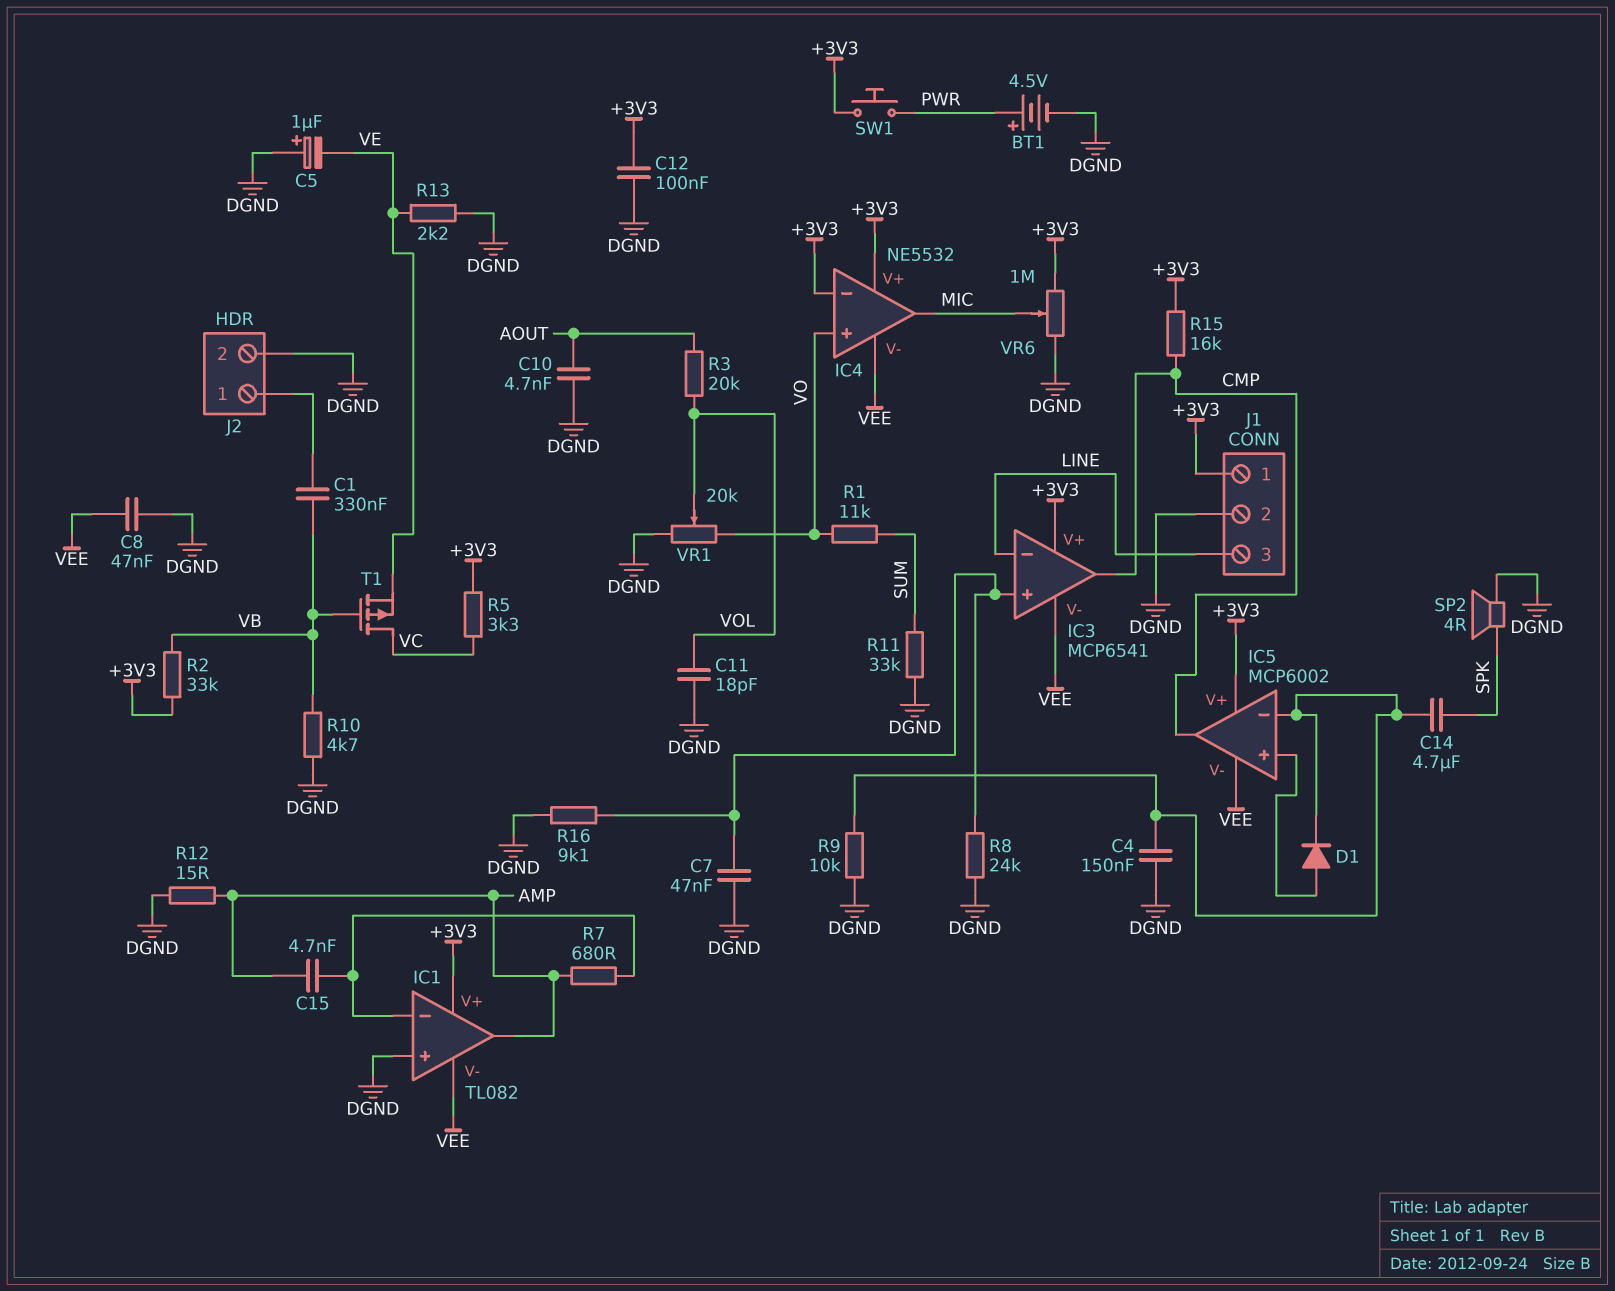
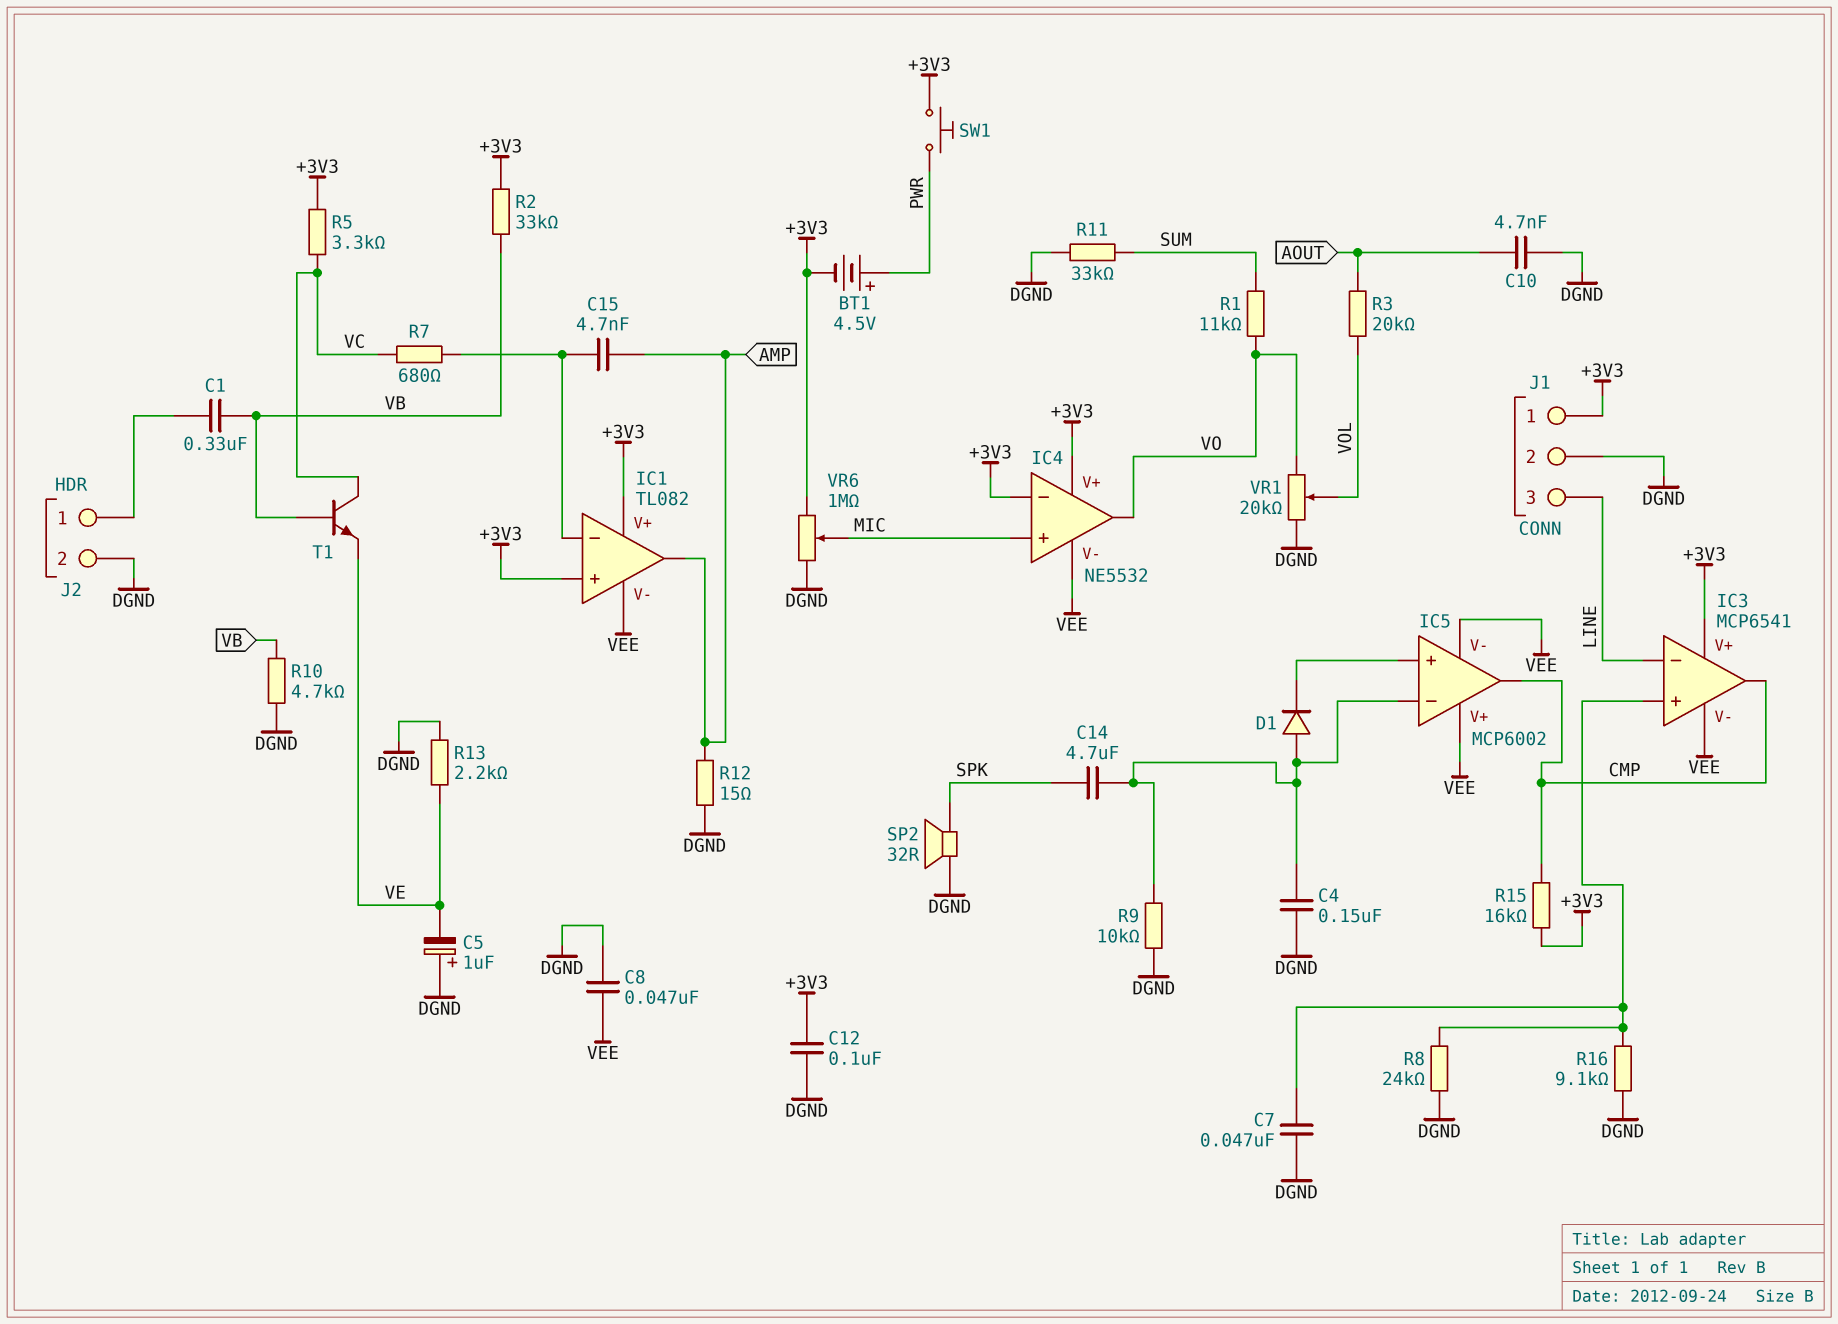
BT1: 4.5V (plus PWR, minus DGND) -> 4.5V (plus PWR, minus +3V3)
C11: 18pF (DGND, VOL) -> none
D1: diode (A IC5/in+, K IC5/in-) -> diode (A IC5/in-, K IC5/in+)
IC1 pin in+: DGND -> +3V3
IC4 pin in+: VO -> MIC
IC4 pin out: MIC -> VO
IC5 pin V+: +3V3 -> VEE
R7: 680 (AMP, IC1/in-) -> 680 (IC1/in-, VC)
SP2: speaker 4R (DGND, SPK) -> speaker 32R (DGND, SPK)
T1: PMOS (G VB, D VC, S VE) -> NPN (B VB, C VC, E VE)

